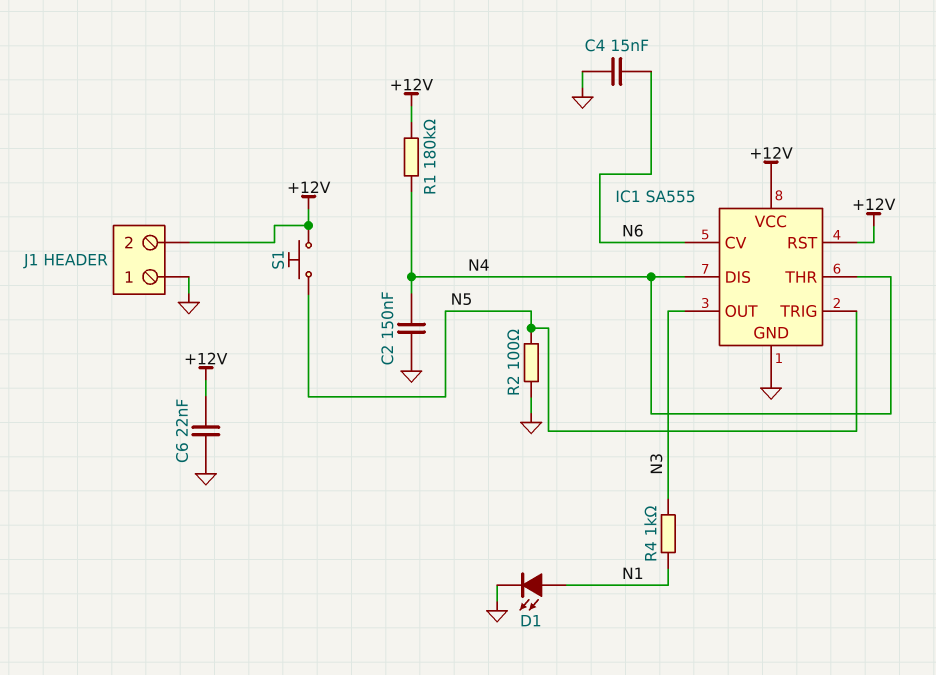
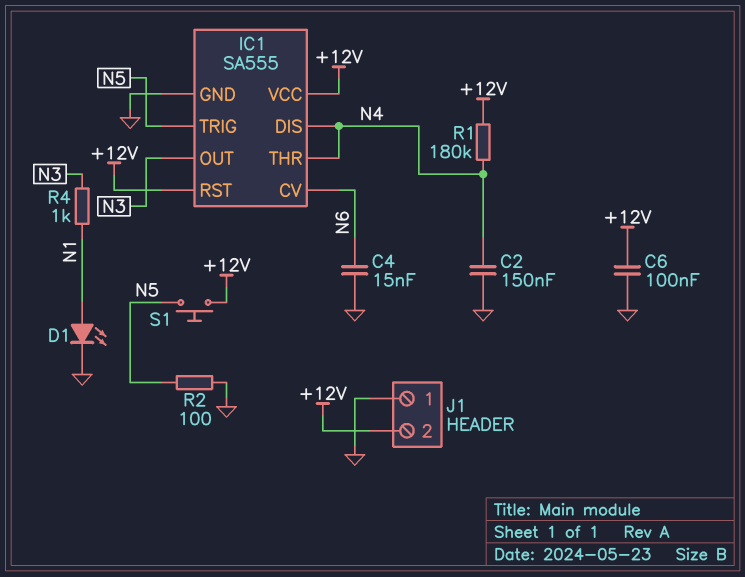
C6: 22nF (+12V, GND) -> 100nF (+12V, GND)

